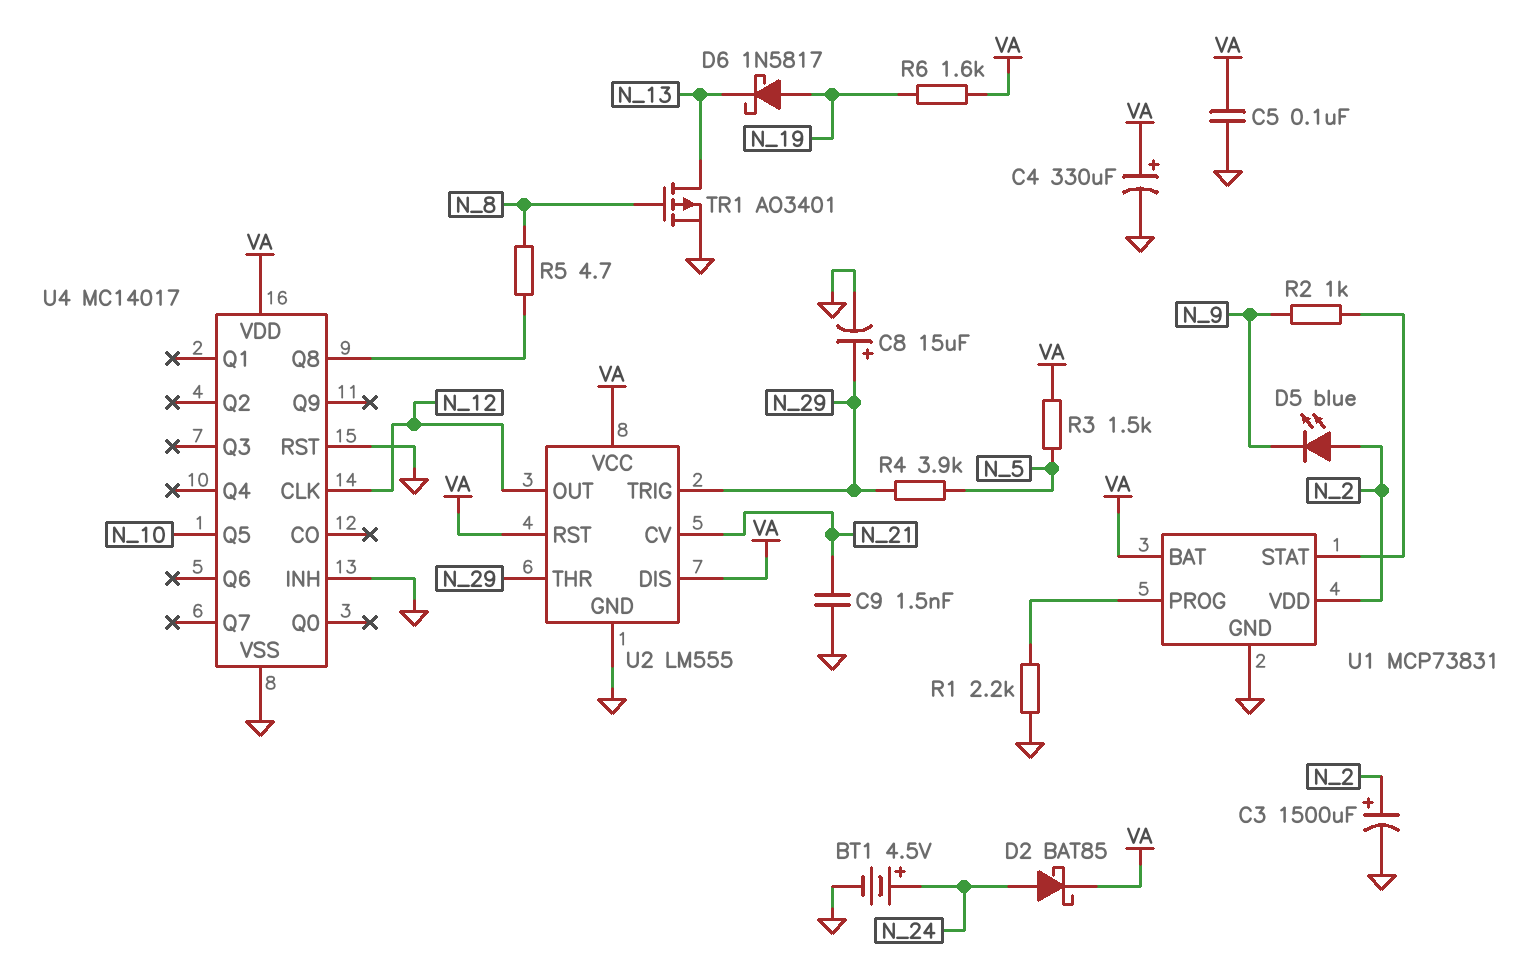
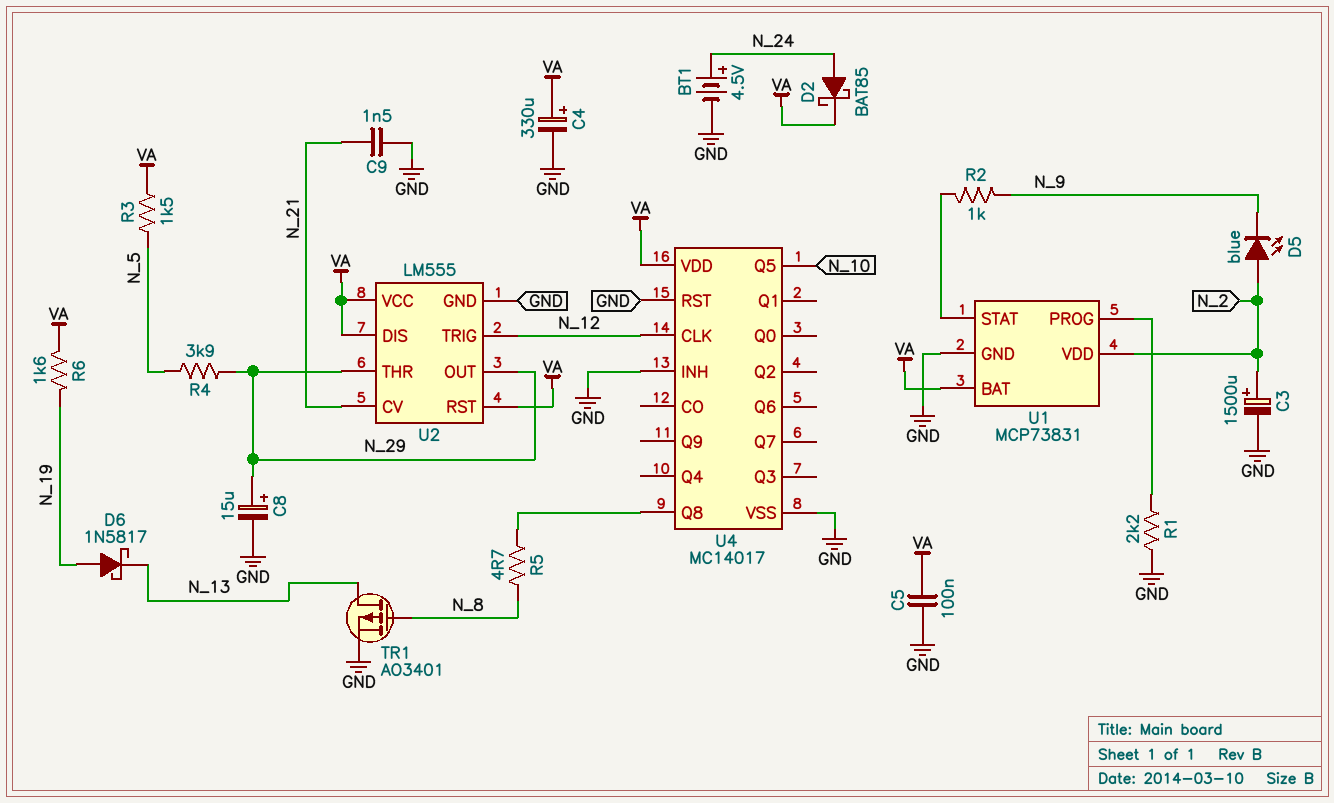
U2 pin OUT: N_12 -> N_29
U2 pin TRIG: N_29 -> N_12

